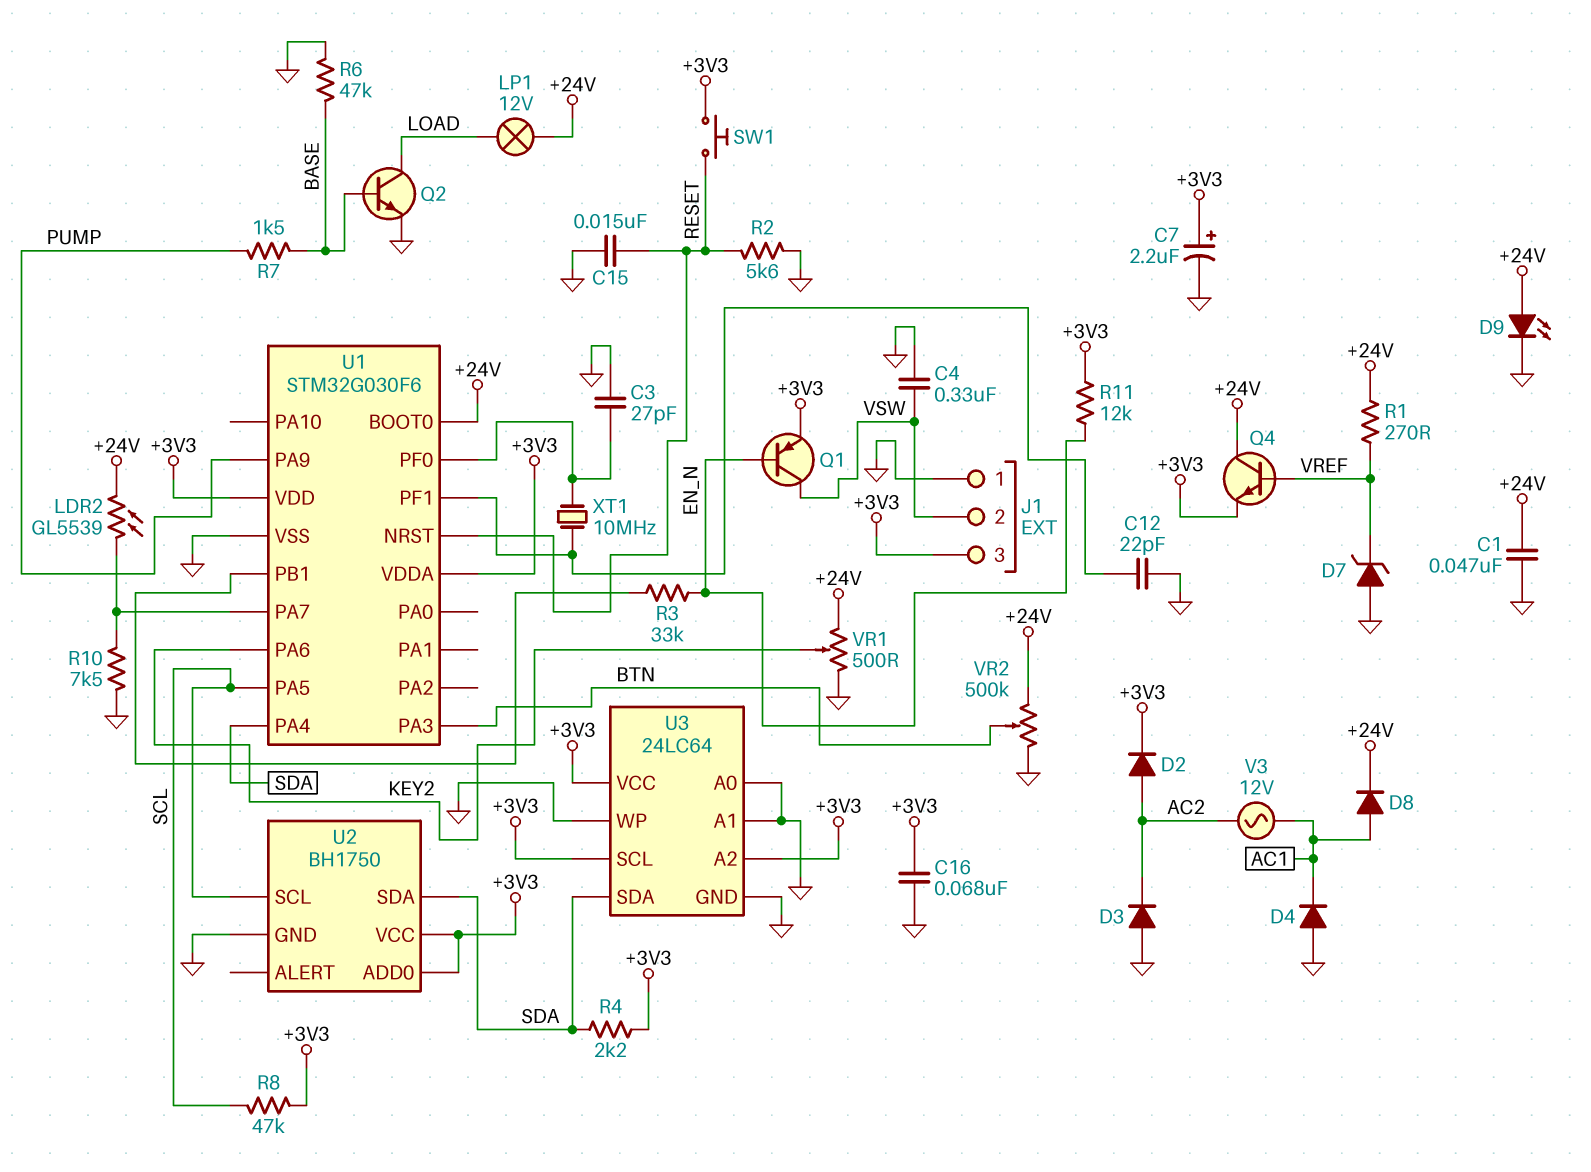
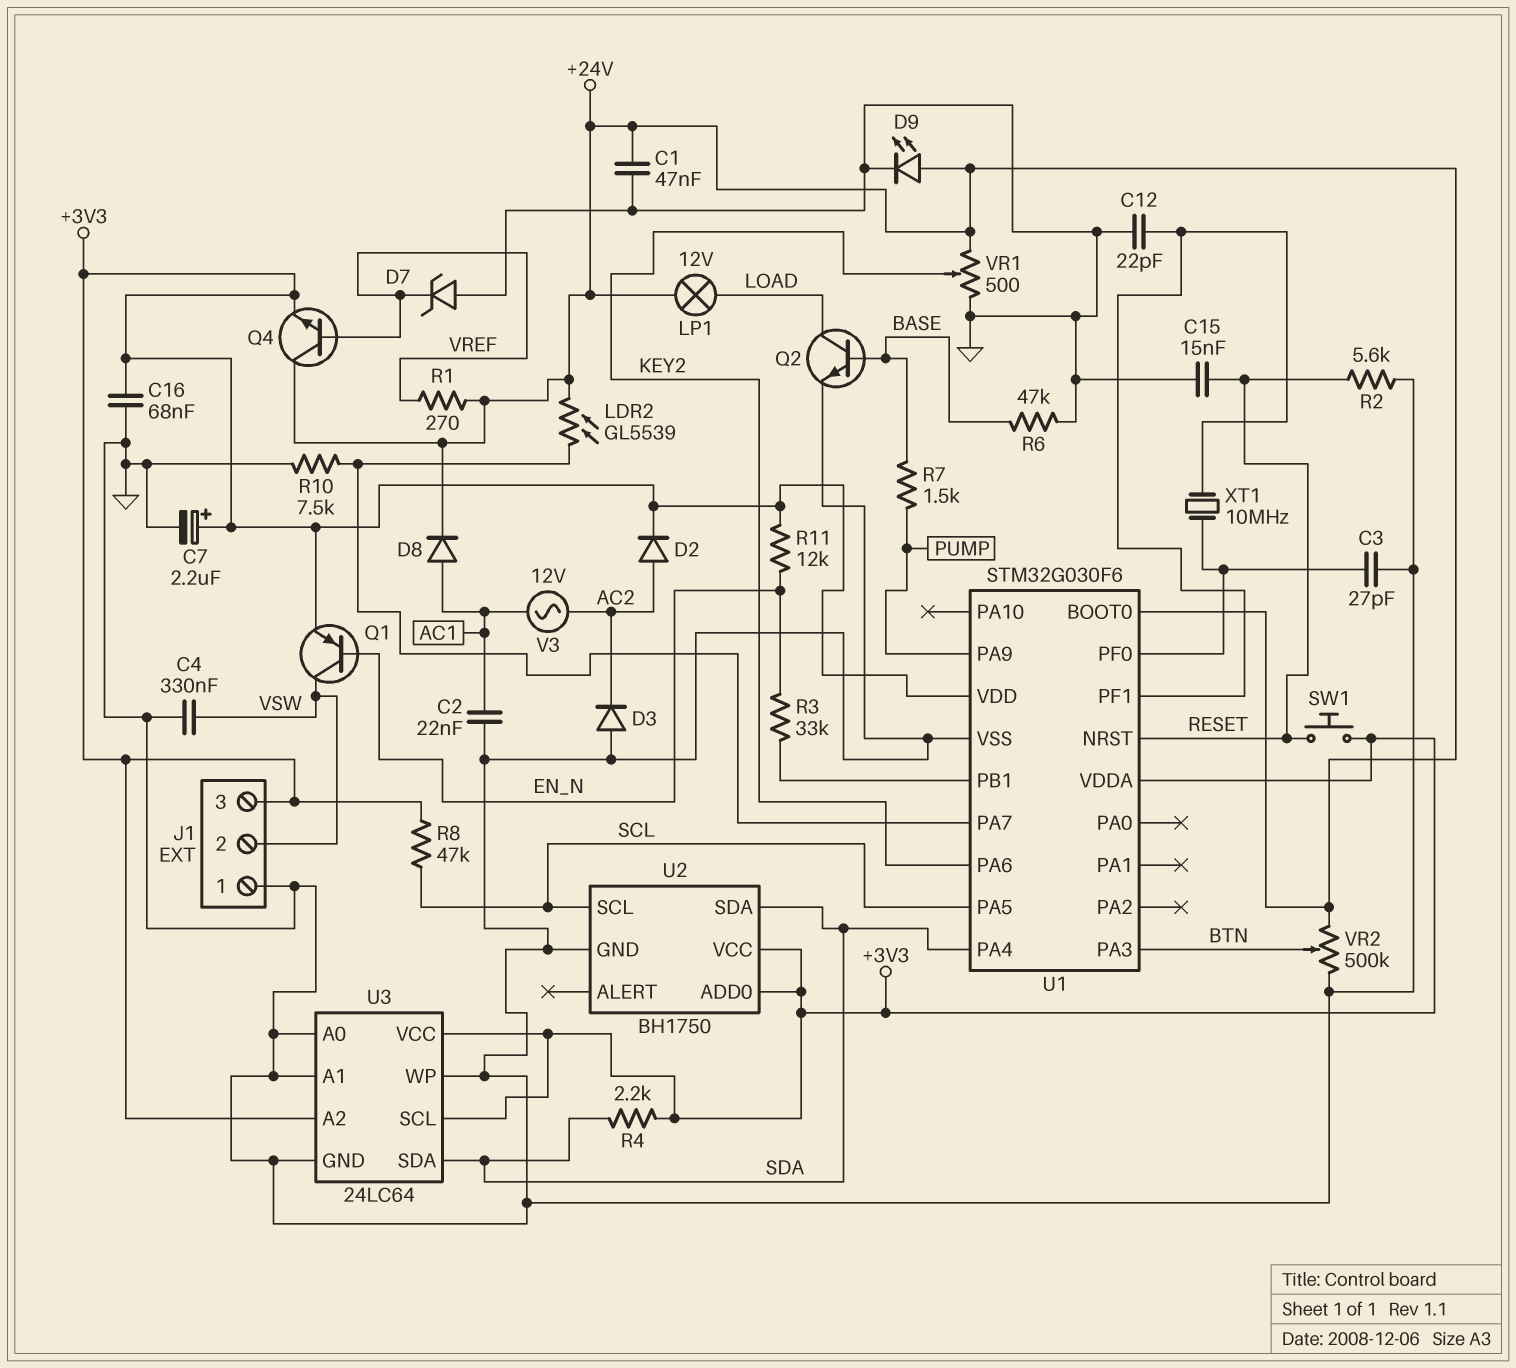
C2: none -> 22nF (AC1, GND)
D4: diode (A GND, K AC1) -> none

